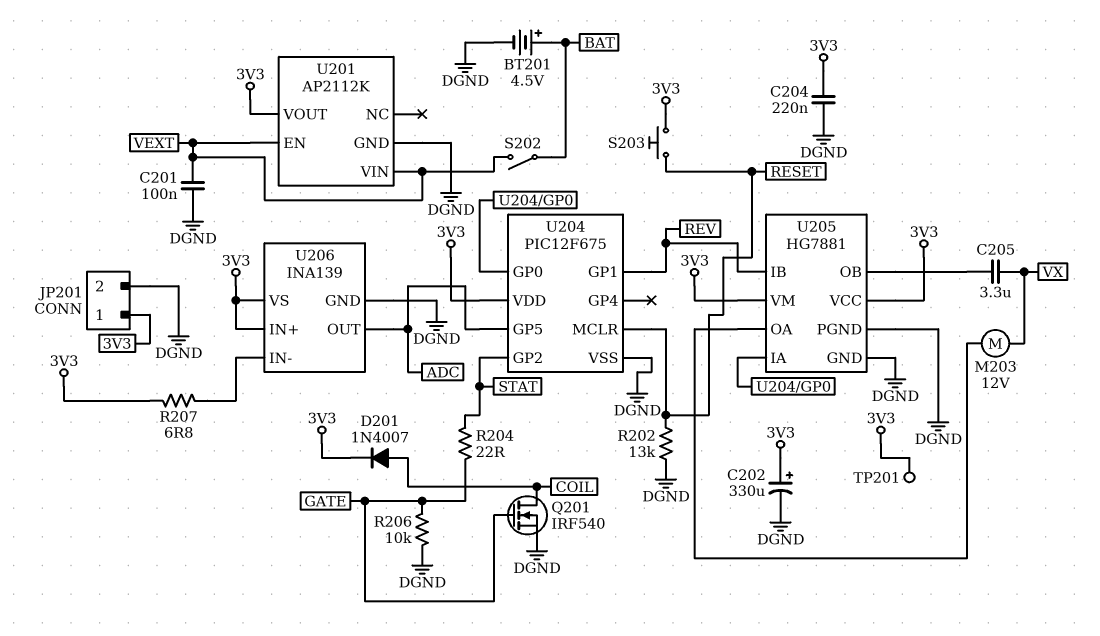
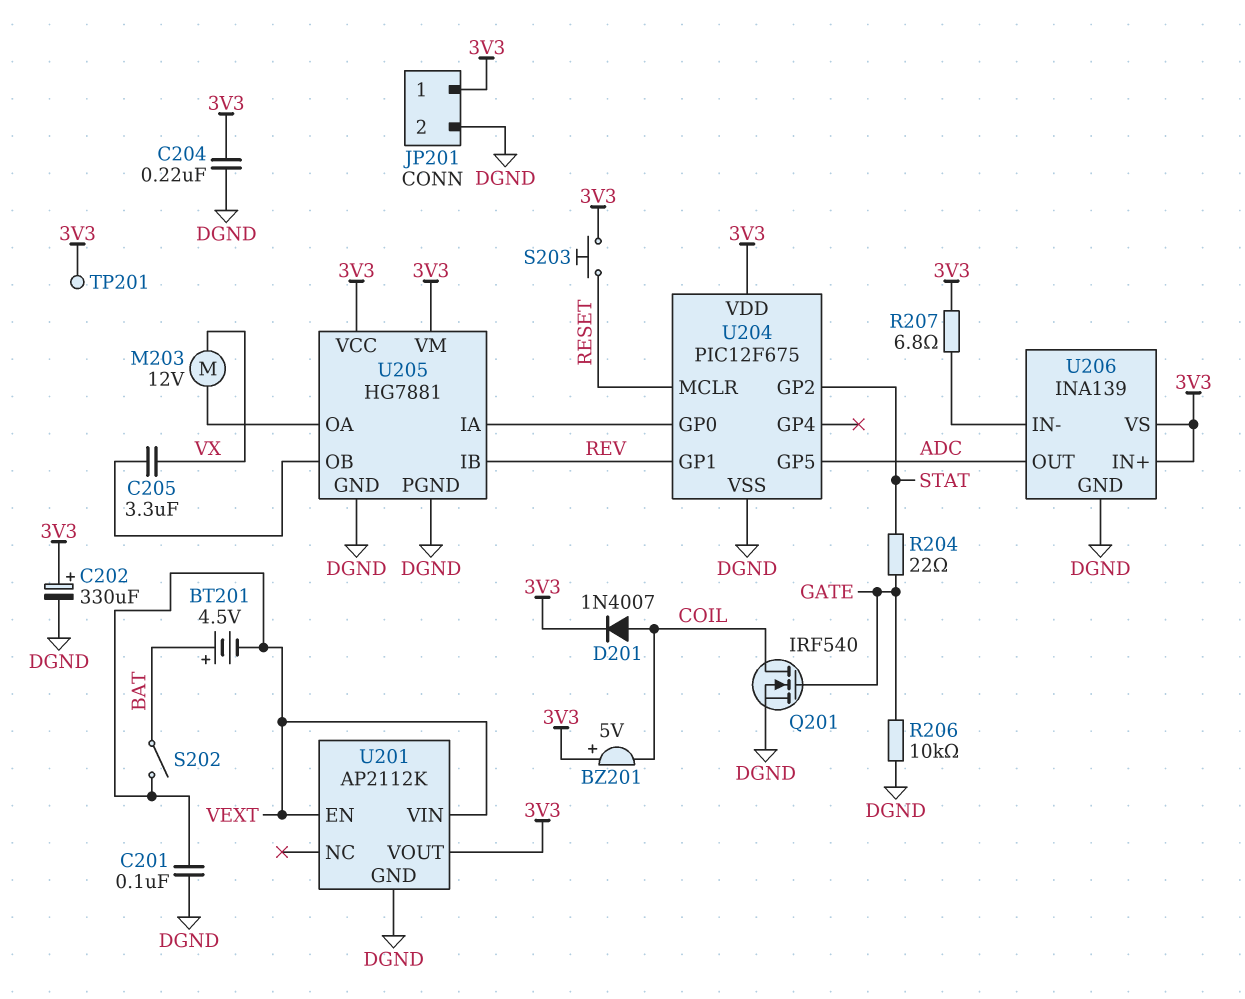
BT201: 4.5V (plus BAT, minus DGND) -> 4.5V (plus BAT, minus VEXT)
BZ201: none -> buzzer 5V (plus 3V3, minus COIL)
R202: 13k (DGND, RESET) -> none

